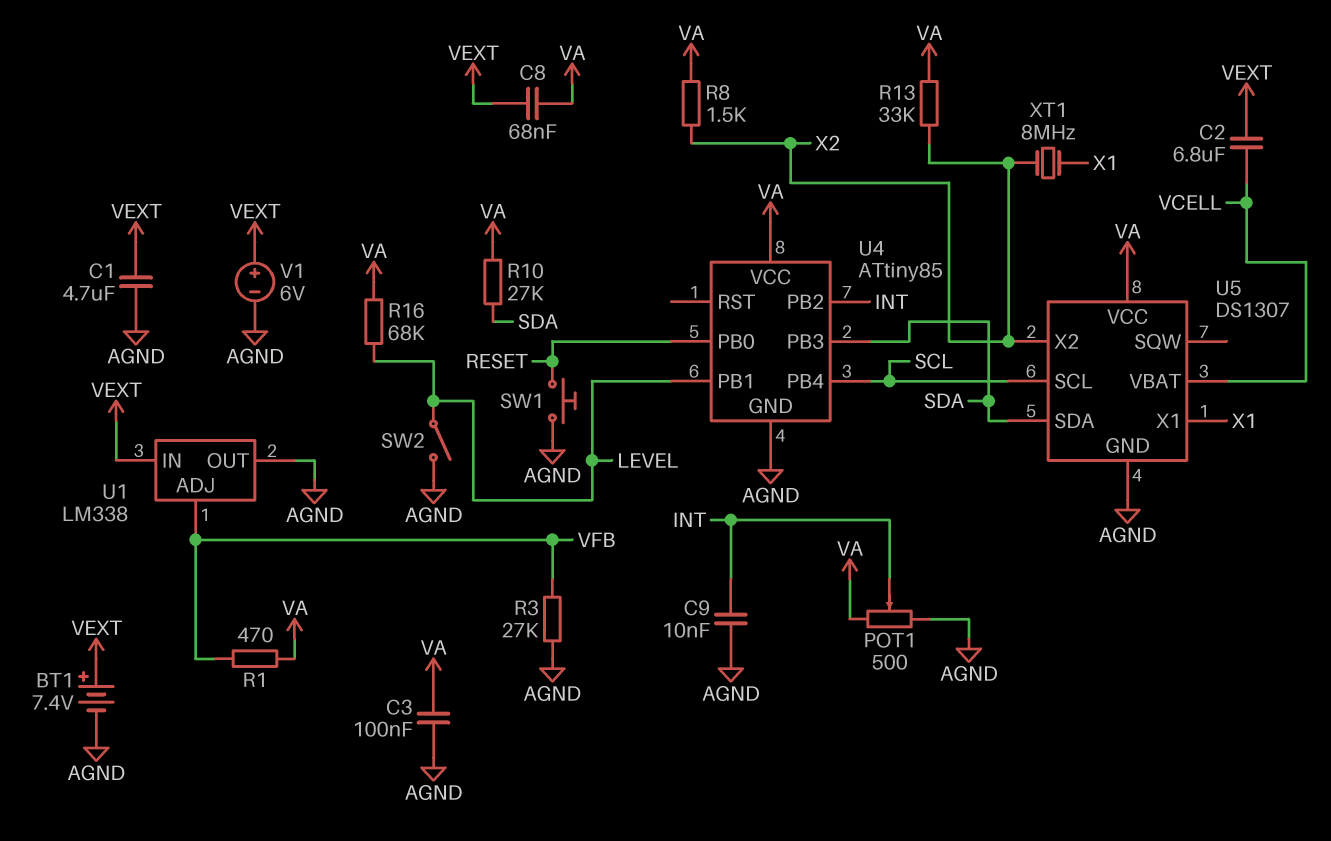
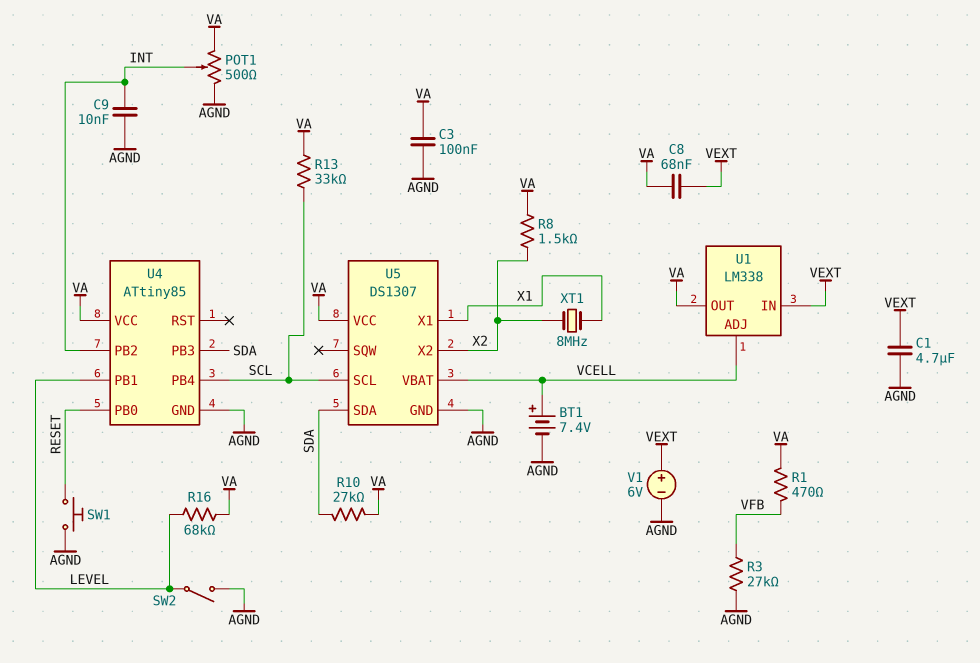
BT1: 7.4V (plus VEXT, minus AGND) -> 7.4V (plus VCELL, minus AGND)
C2: 6.8uF (VCELL, VEXT) -> none
R13: 33k (VA, X2) -> 33k (SCL, VA)
U1 pin ADJ: VFB -> VCELL
U1 pin OUT: AGND -> VA

